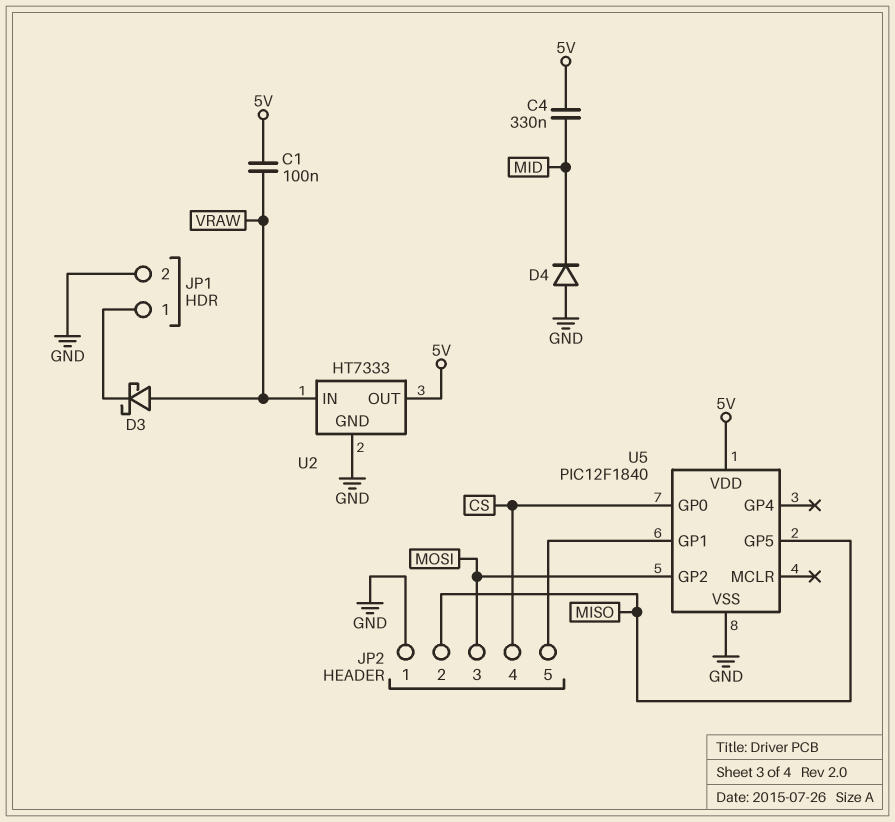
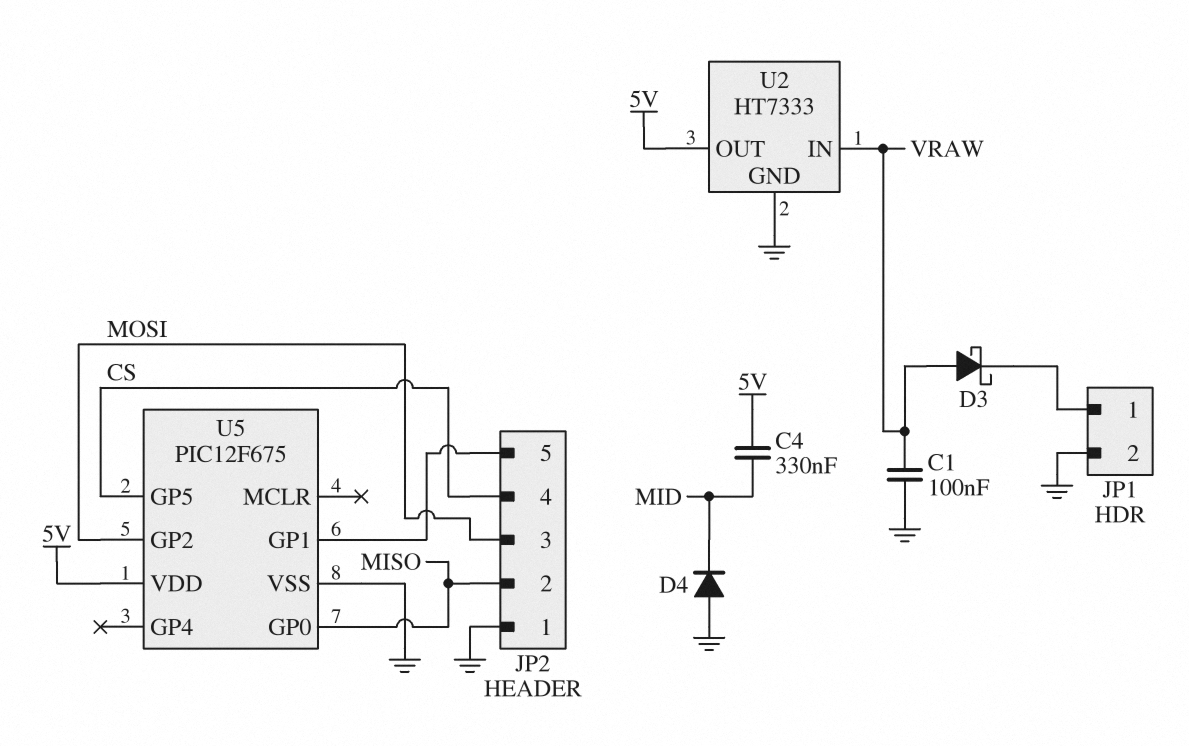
C1: 100nF (5V, VRAW) -> 100nF (GND, VRAW)
U5: PIC12F1840 -> PIC12F675
U5 pin GP0: CS -> MISO
U5 pin GP5: MISO -> CS

